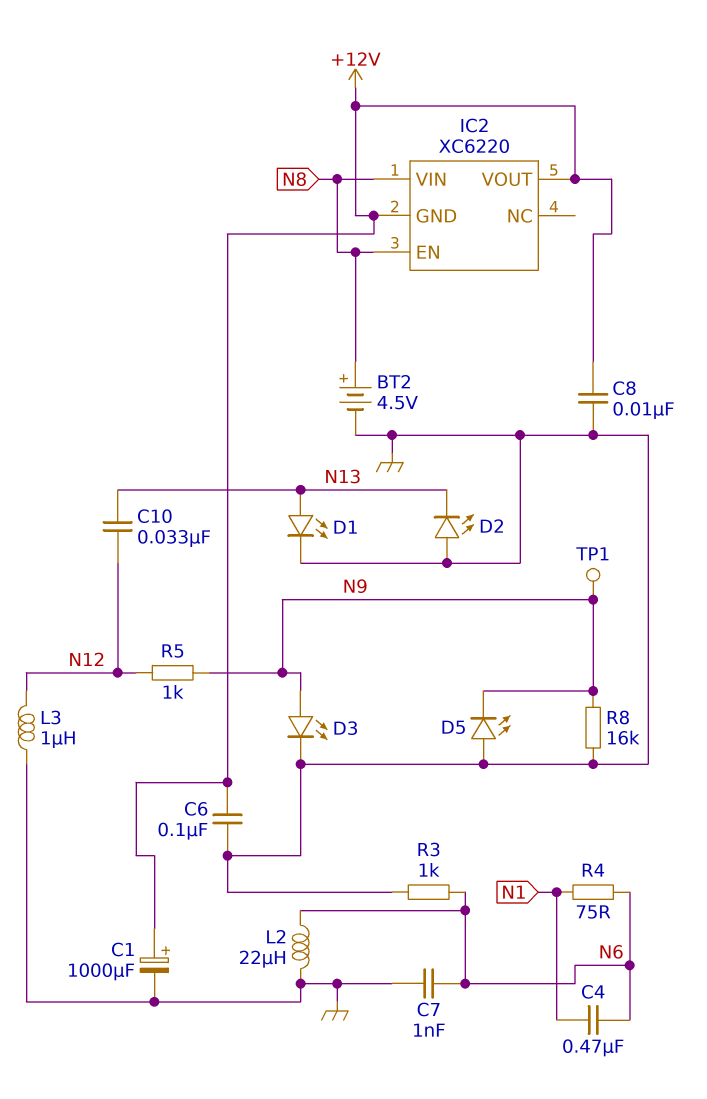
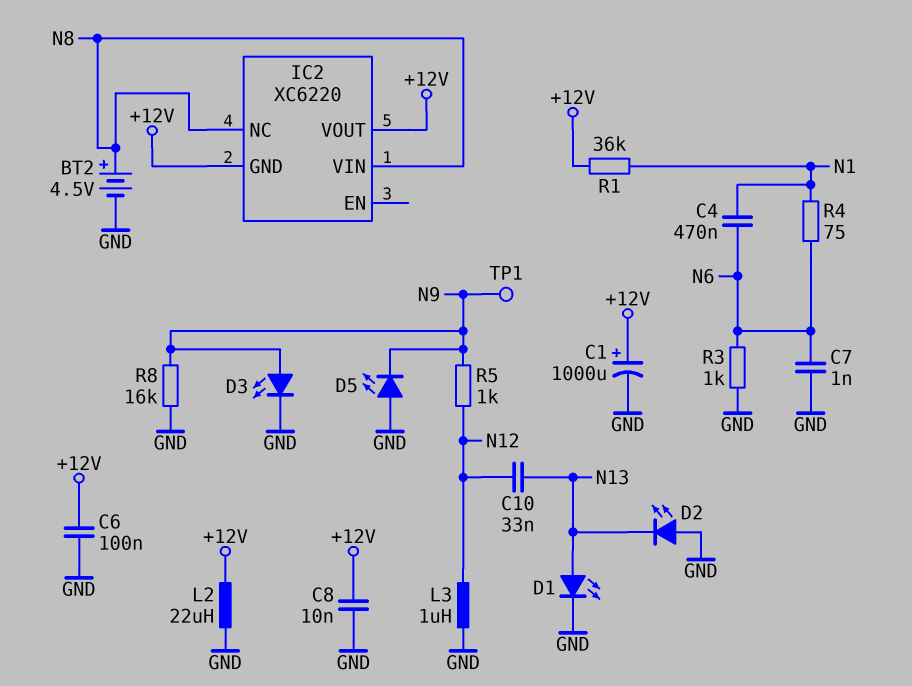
IC2 pin EN: N8 -> none
IC2 pin NC: none -> N8
L2: 22uH (GND, N6) -> 22uH (+12V, GND)
R1: none -> 36k (+12V, N1)

